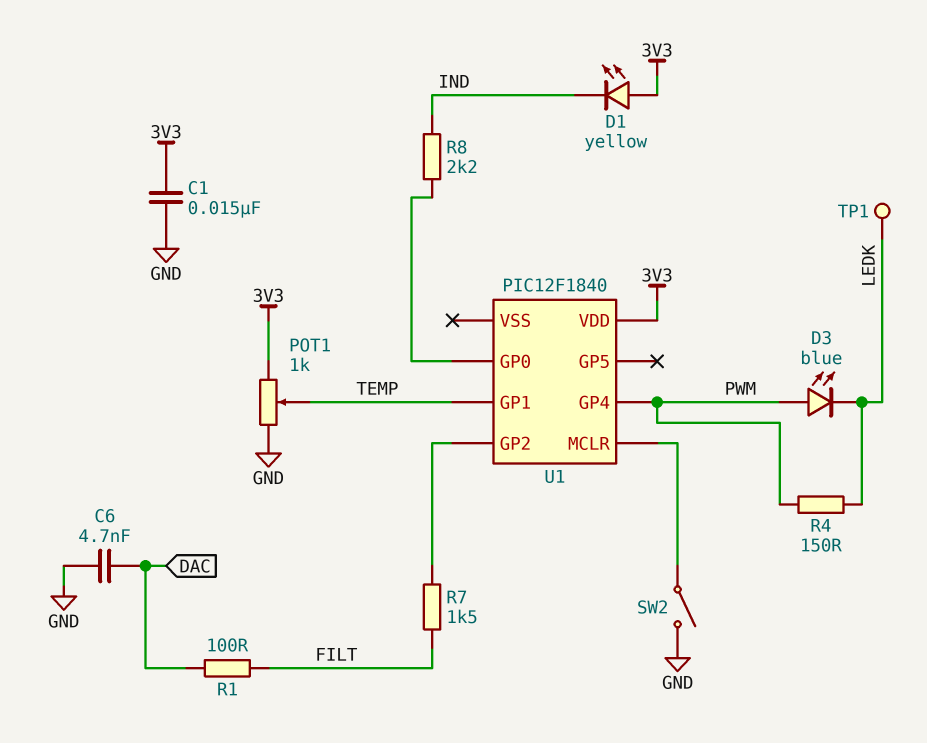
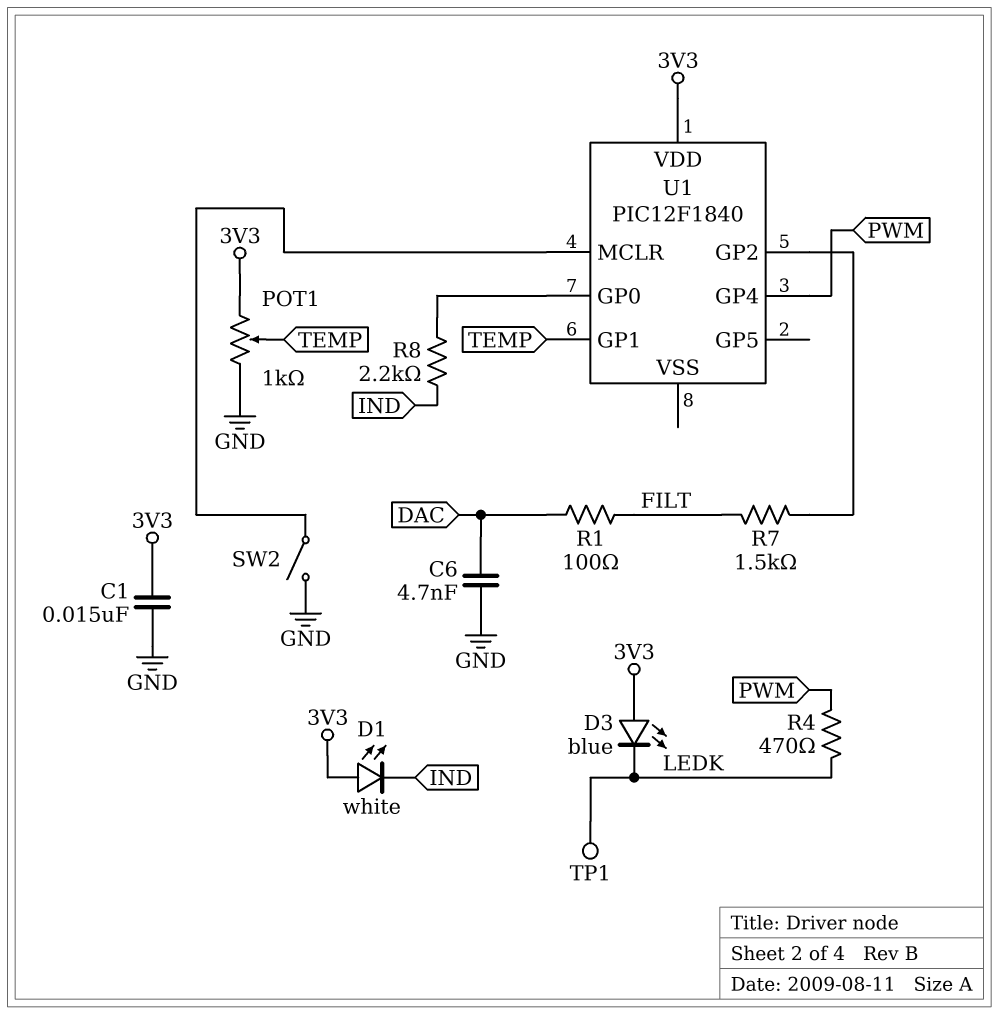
D1: LED yellow (A 3V3, K IND) -> LED white (A 3V3, K IND)
D3: LED blue (A PWM, K LEDK) -> LED blue (A 3V3, K LEDK)
R4: 150 (LEDK, PWM) -> 470 (LEDK, PWM)

